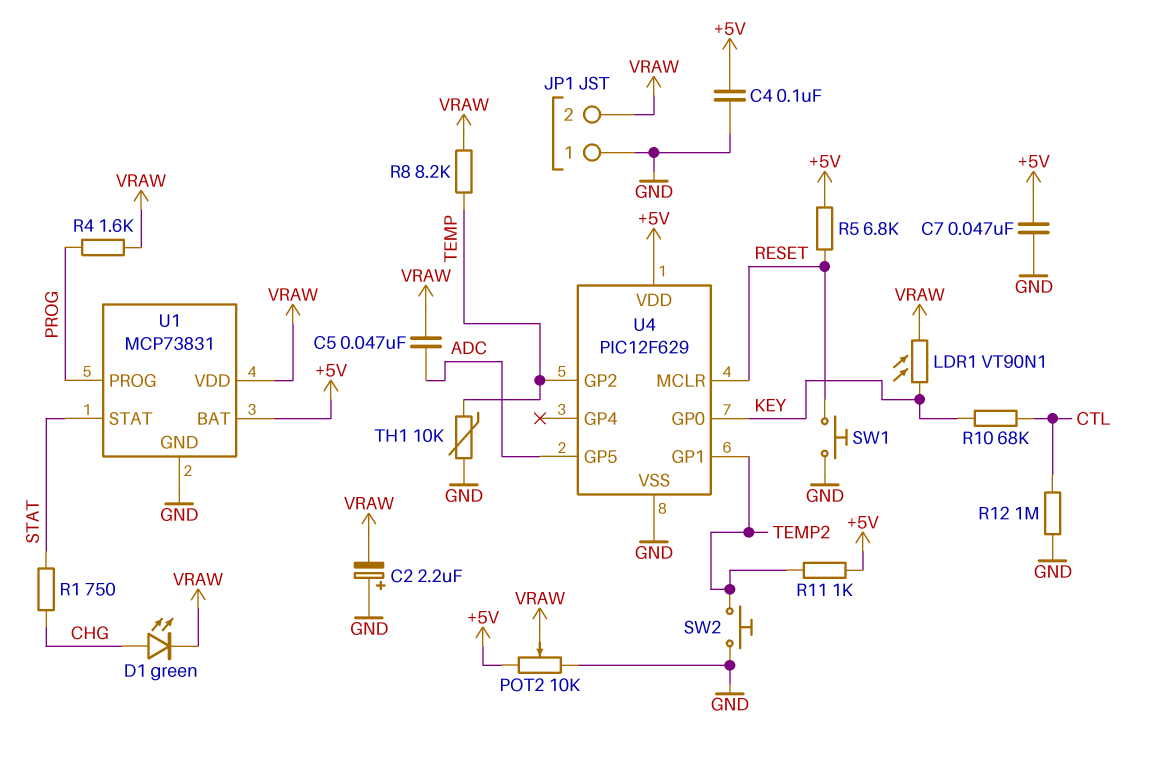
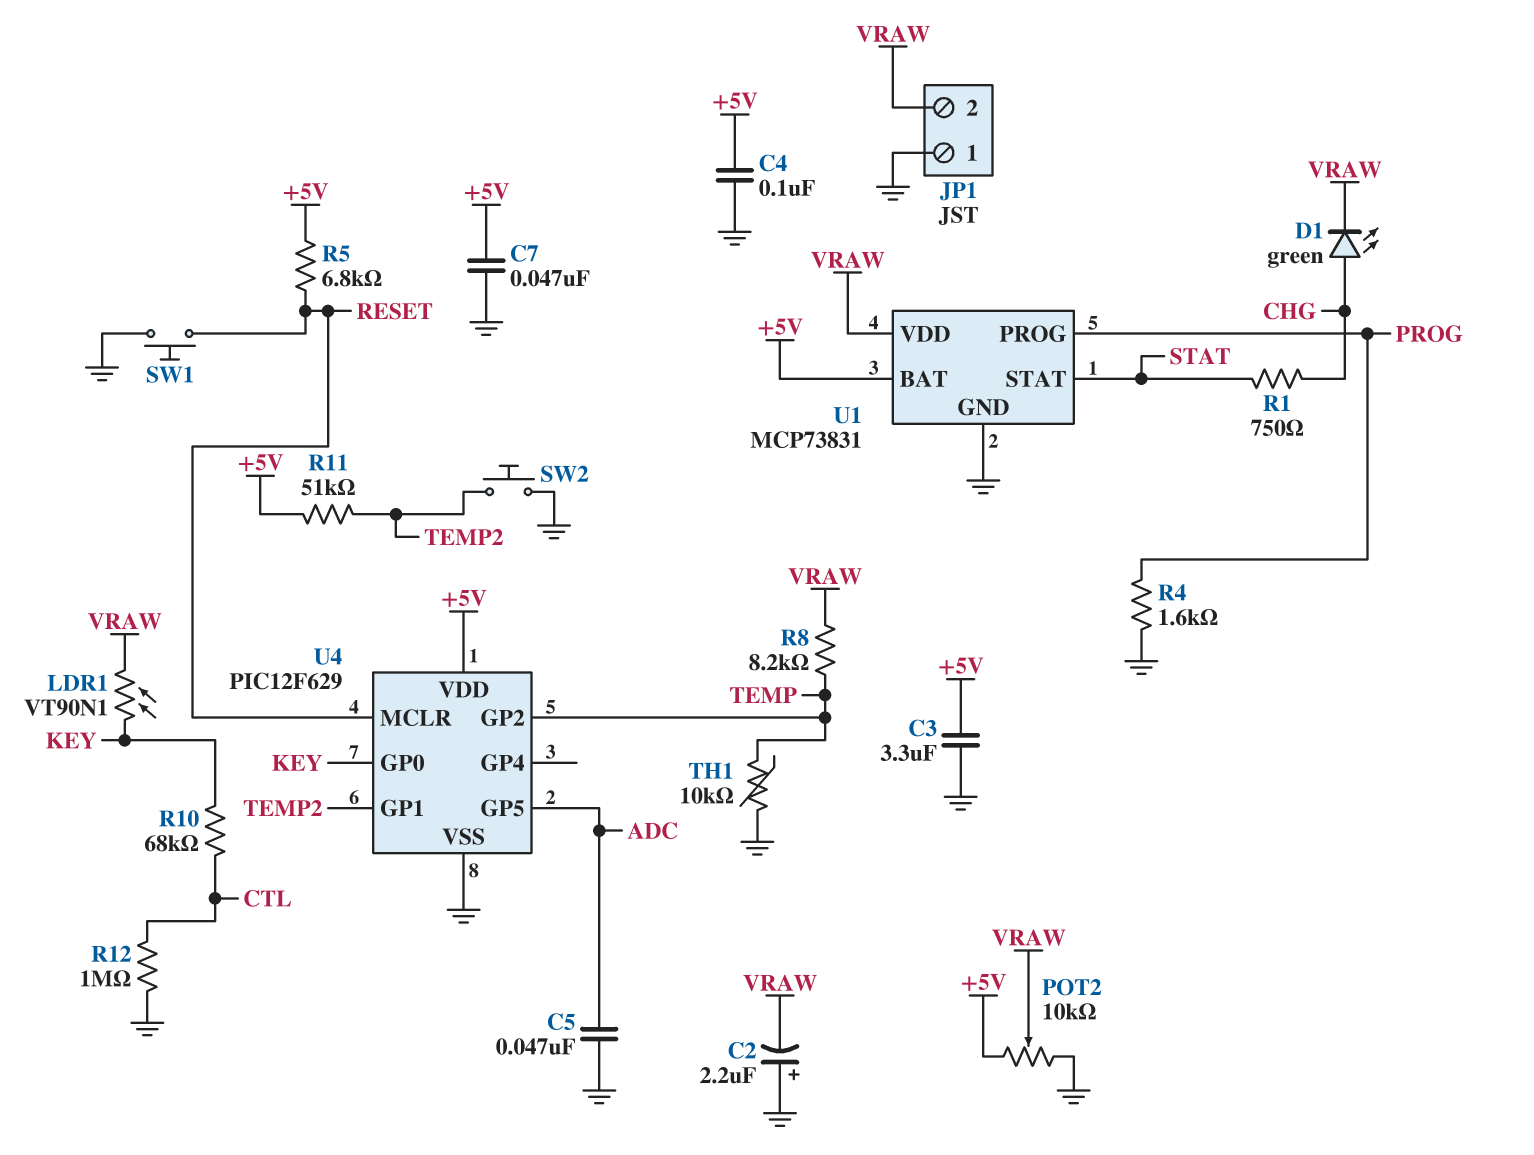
C3: none -> 3.3uF (+5V, GND)
C5: 47nF (ADC, VRAW) -> 47nF (ADC, GND)
R4: 1.6k (PROG, VRAW) -> 1.6k (GND, PROG)
R11: 1k (+5V, TEMP2) -> 51k (+5V, TEMP2)

